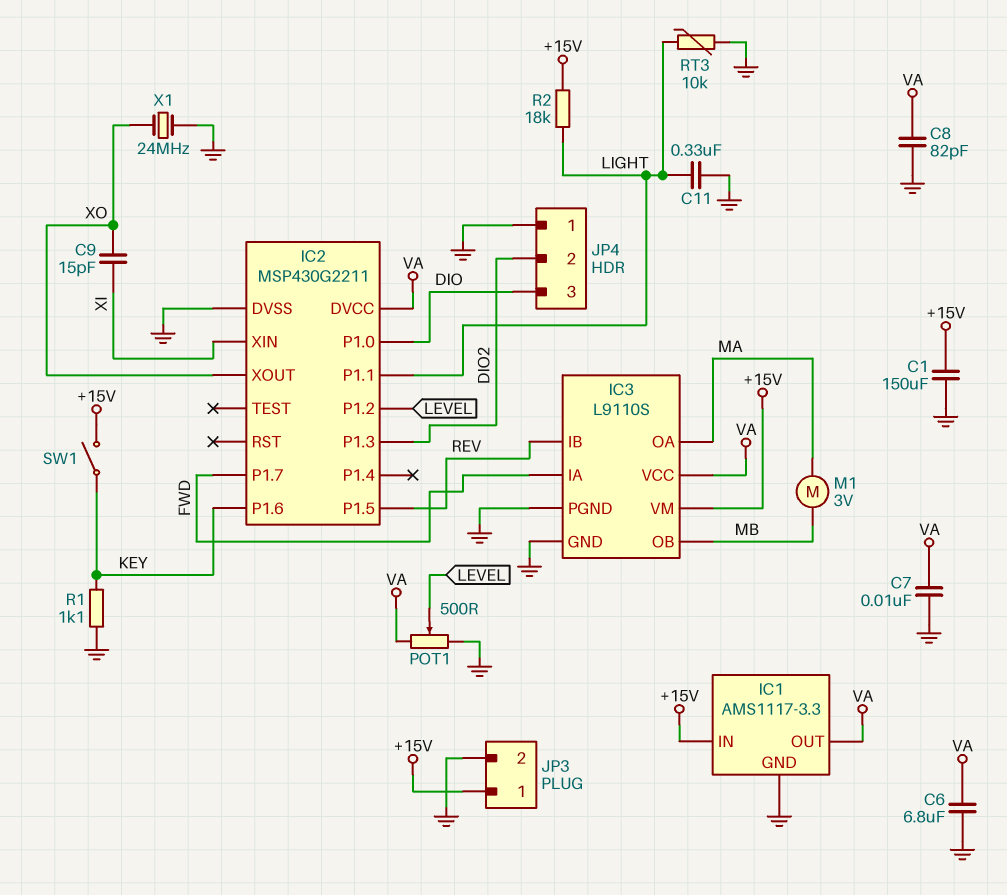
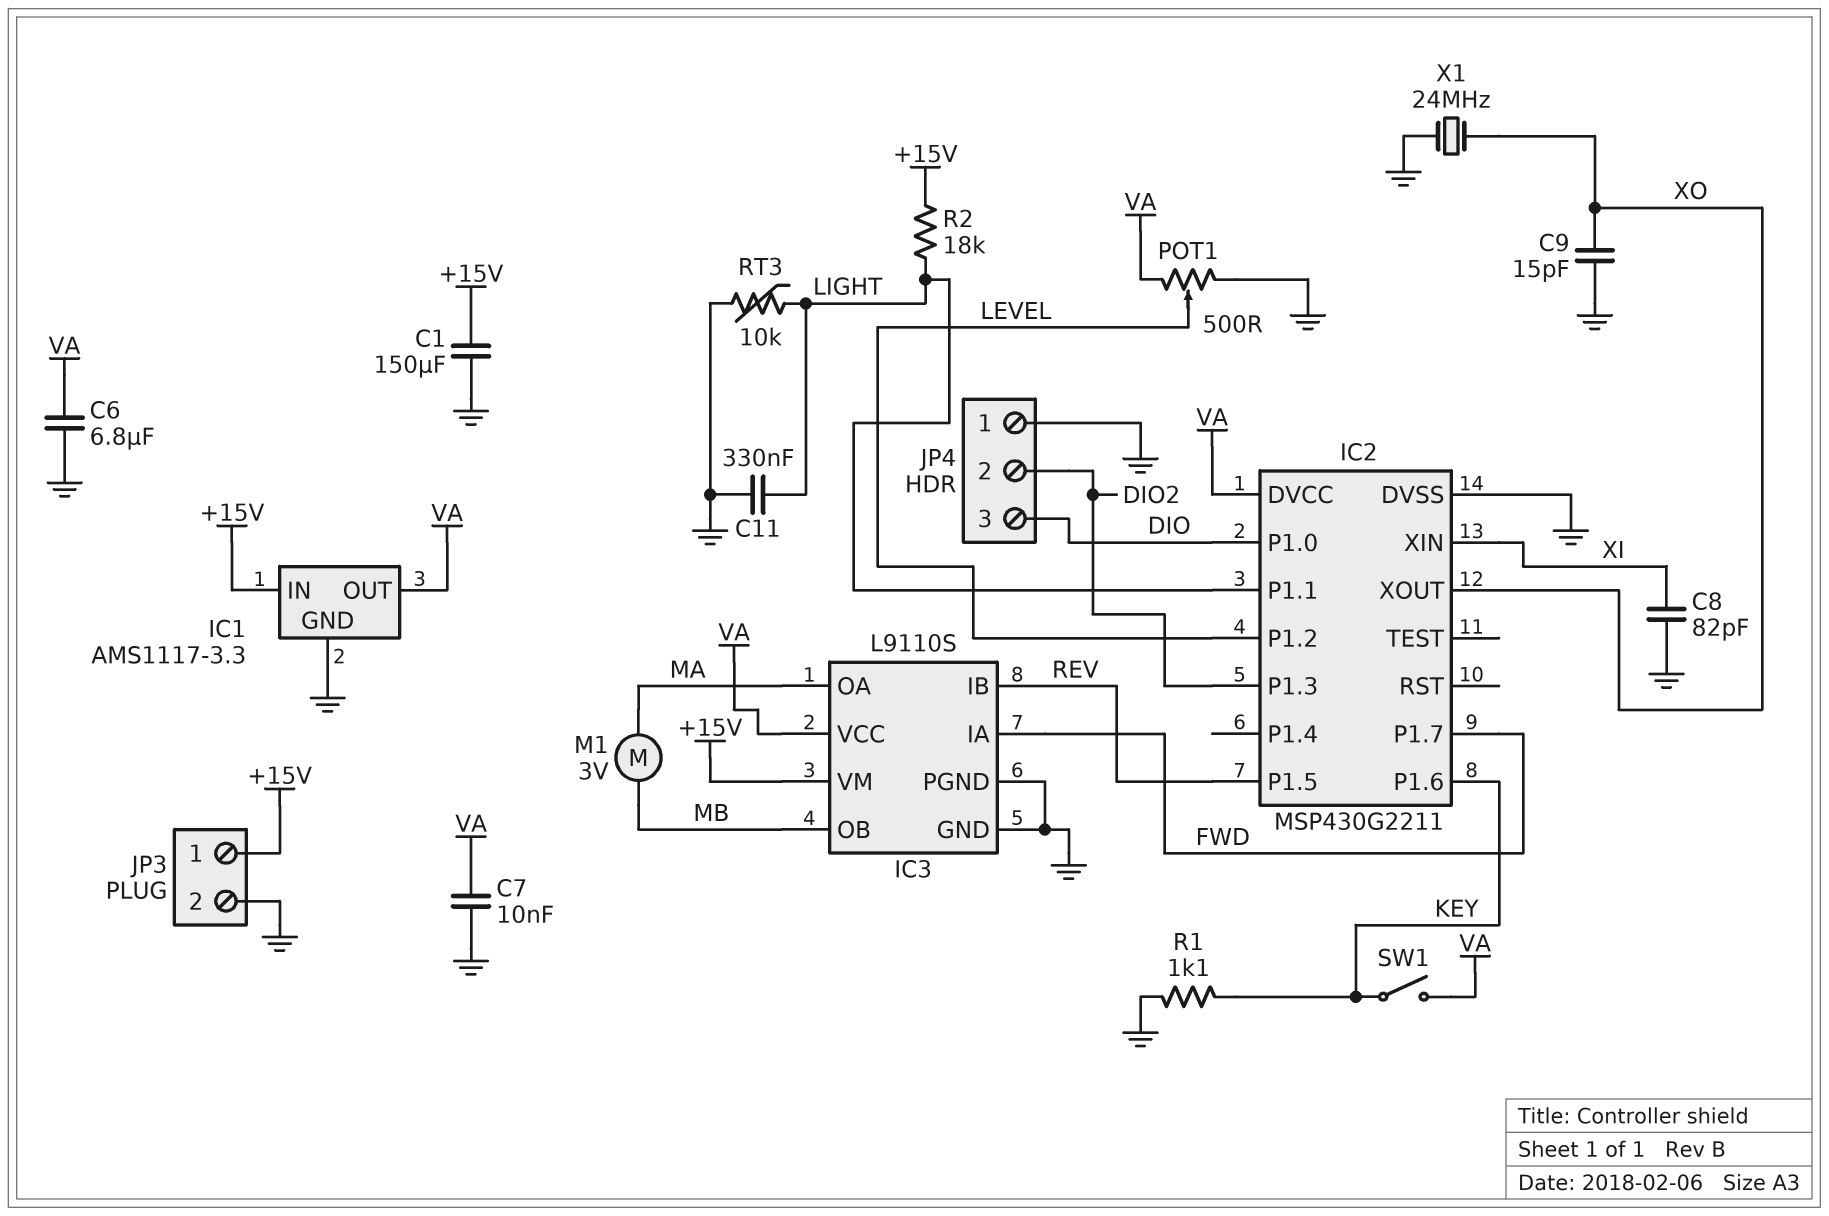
C8: 82pF (GND, VA) -> 82pF (GND, XI)
C9: 15pF (XI, XO) -> 15pF (GND, XO)
SW1: switch (+15V, KEY) -> switch (KEY, VA)

